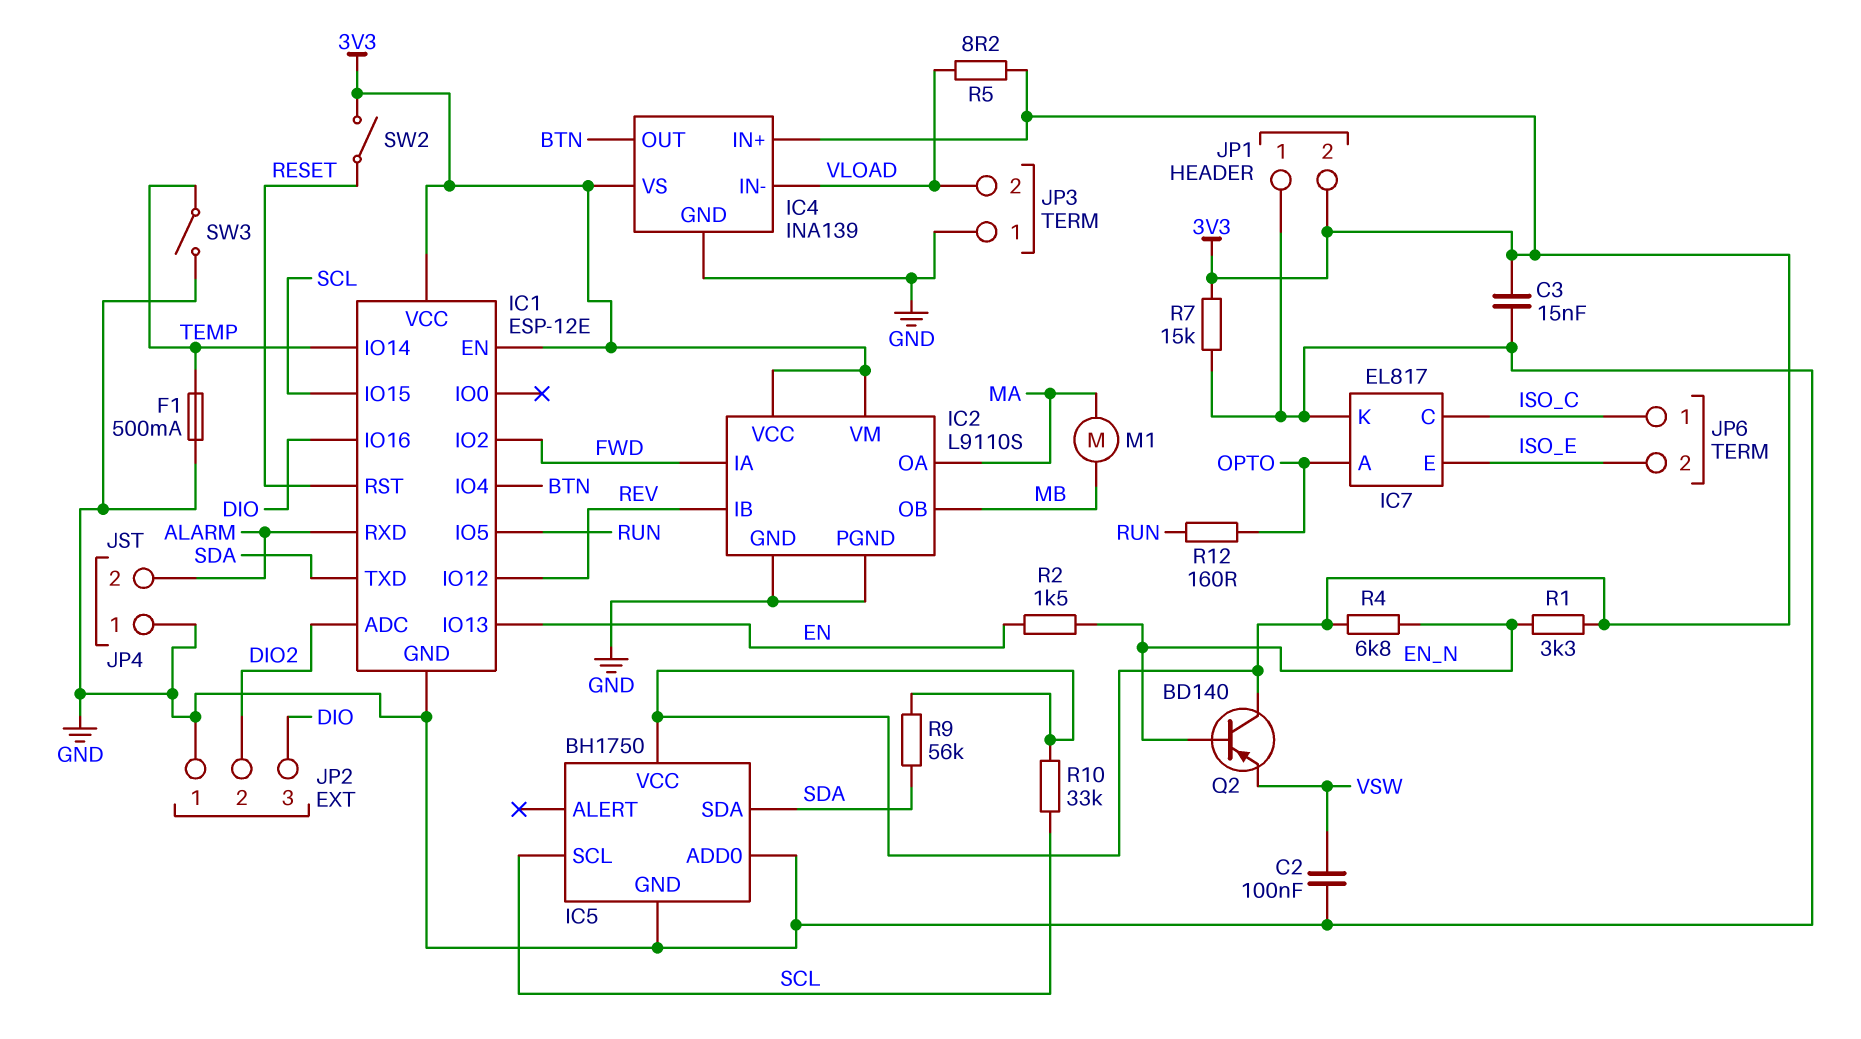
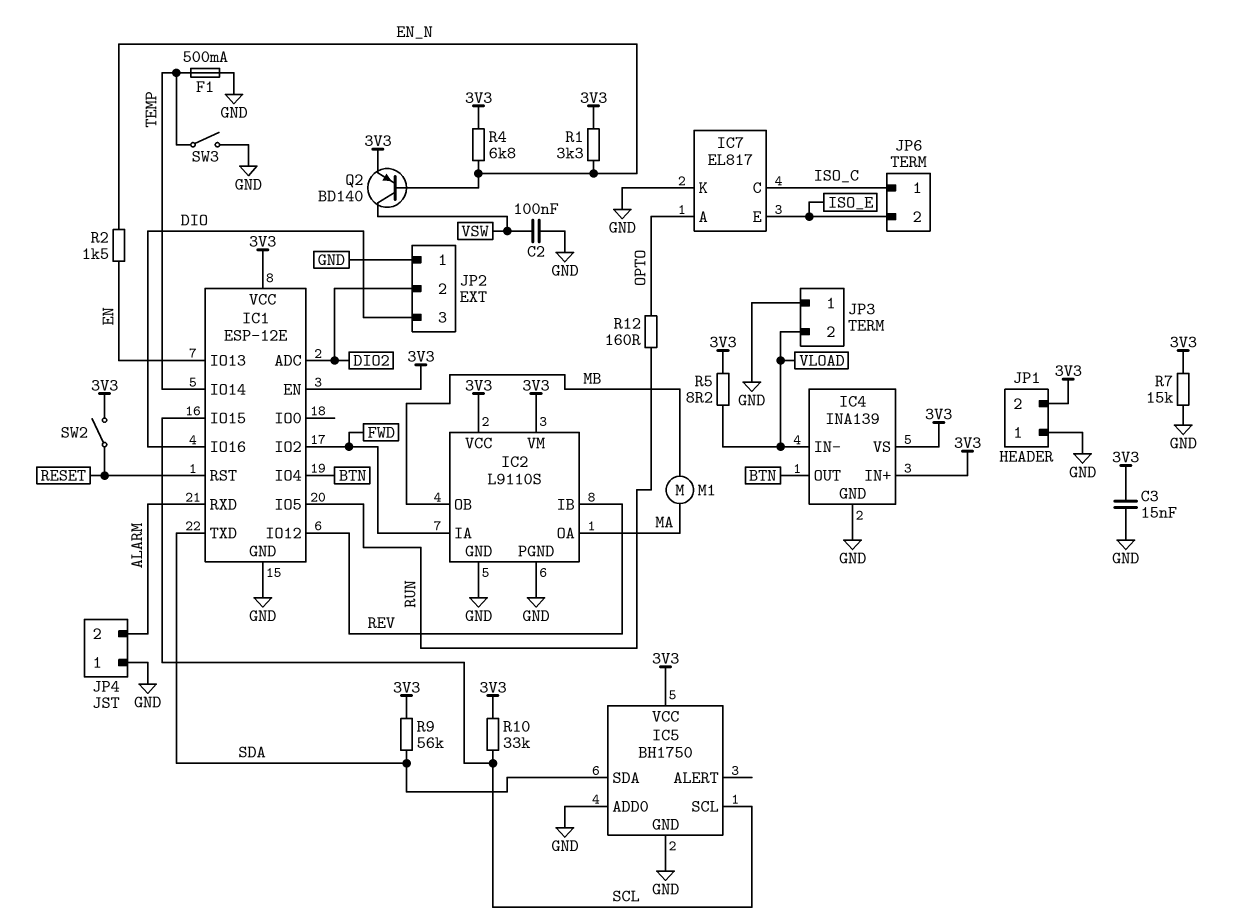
Q2: PNP BD140 (B EN_N, C 3V3, E VSW) -> PNP BD140 (B EN_N, C VSW, E 3V3)

